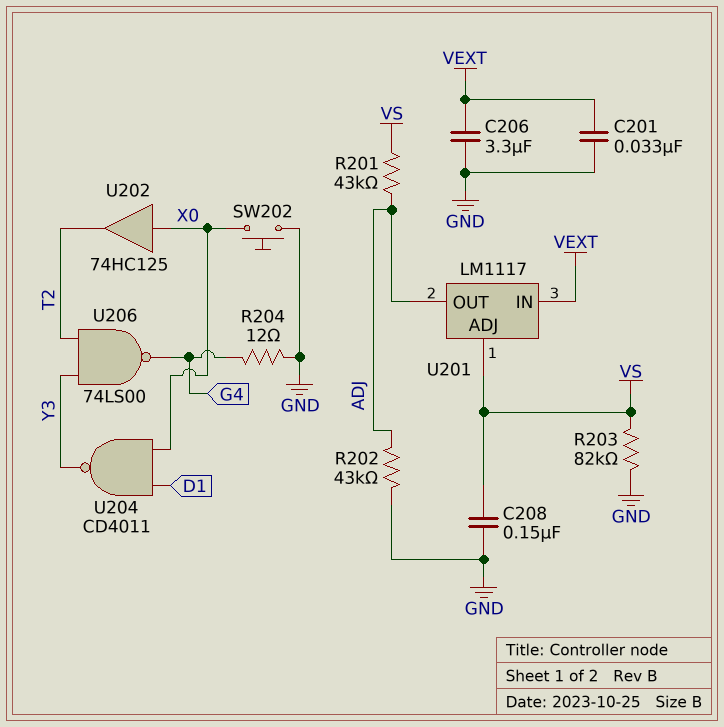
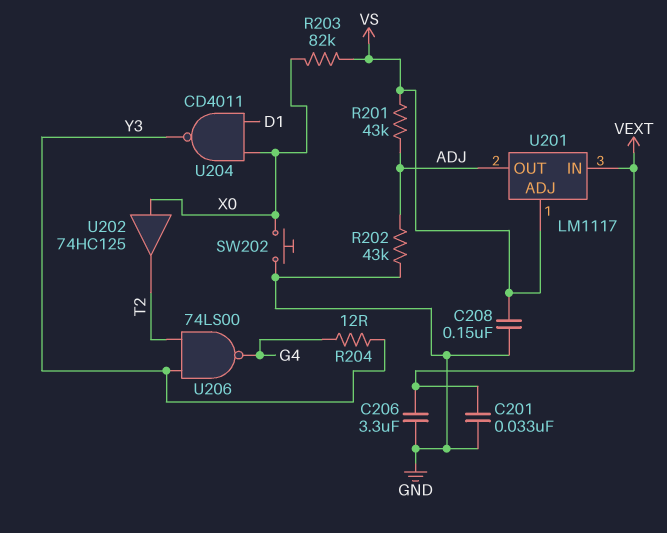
R203: 82k (GND, VS) -> 82k (VS, X0)
R204: 12 (G4, GND) -> 12 (G4, Y3)

